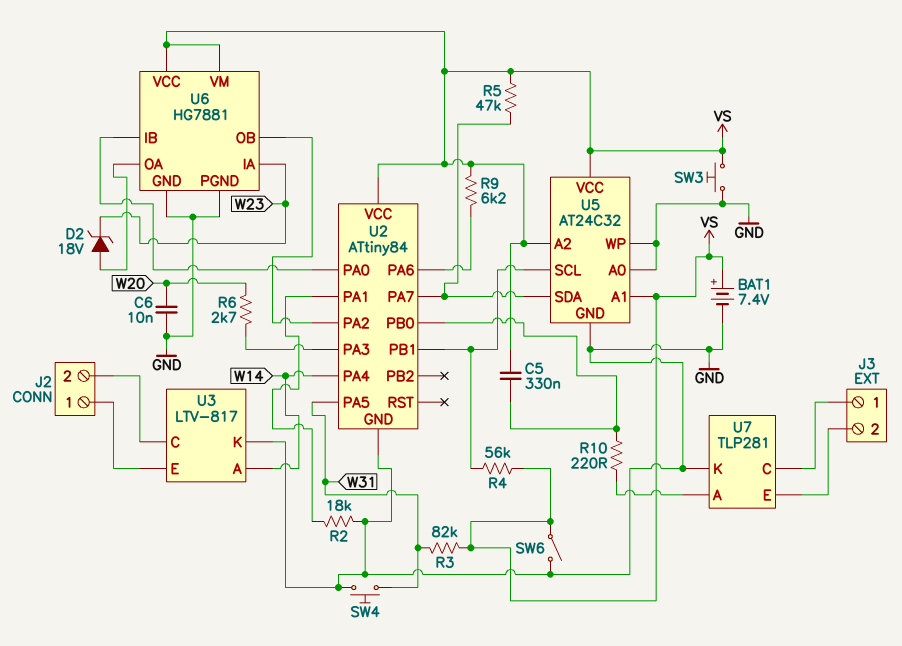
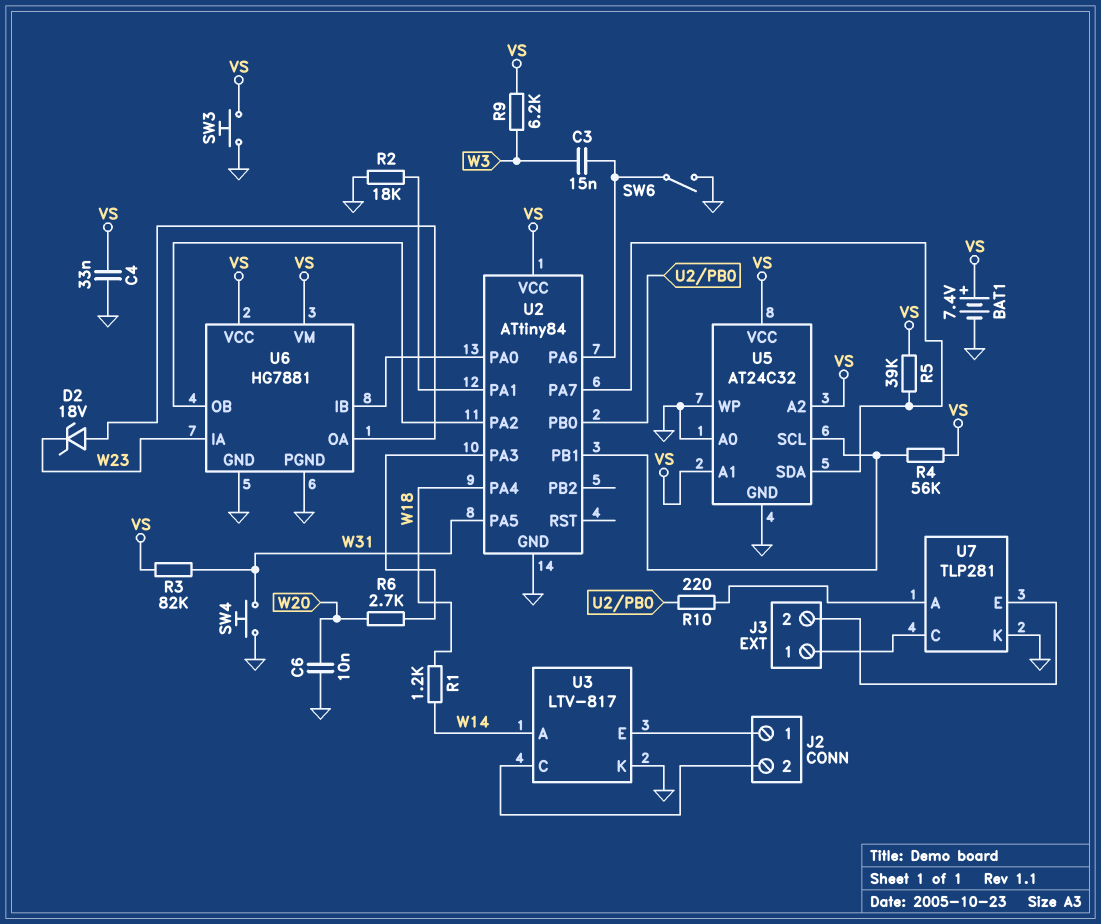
C3: none -> 15nF (U2/PA6, W3)
C4: none -> 33nF (GND, VS)
C5: 330nF (U2/PB0, VS) -> none
R1: none -> 1.2k (W14, W18)
R5: 47k (U2/PA7, VS) -> 39k (U2/PA7, VS)
R9: 6.2k (U2/PA6, VS) -> 6.2k (VS, W3)
SW6: switch (GND, VS) -> switch (GND, U2/PA6)
U2 pin PA4: W14 -> W18

